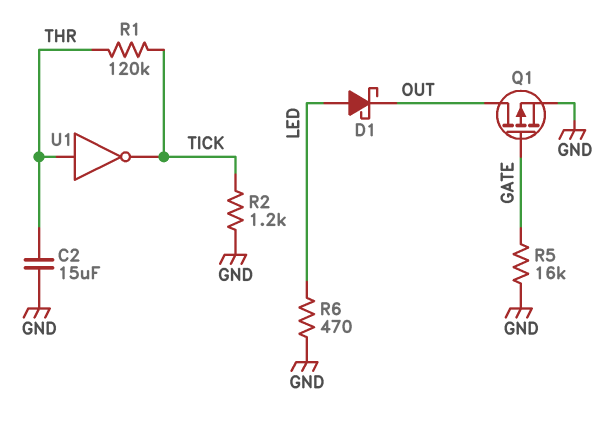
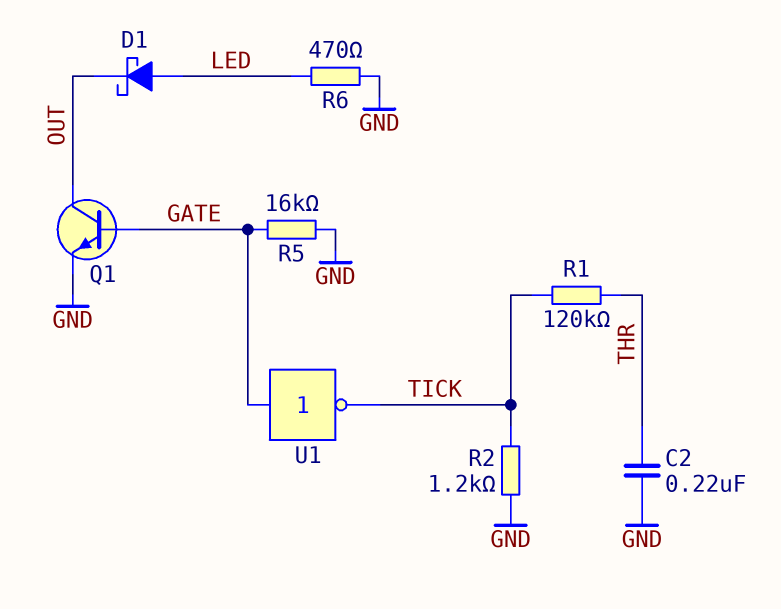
C2: 15uF (GND, THR) -> 220nF (GND, THR)
Q1: PMOS (G GATE, D OUT, S GND) -> NPN (B GATE, C OUT, E GND)
U1: NOT (in THR, out TICK) -> NOT (in GATE, out TICK)

